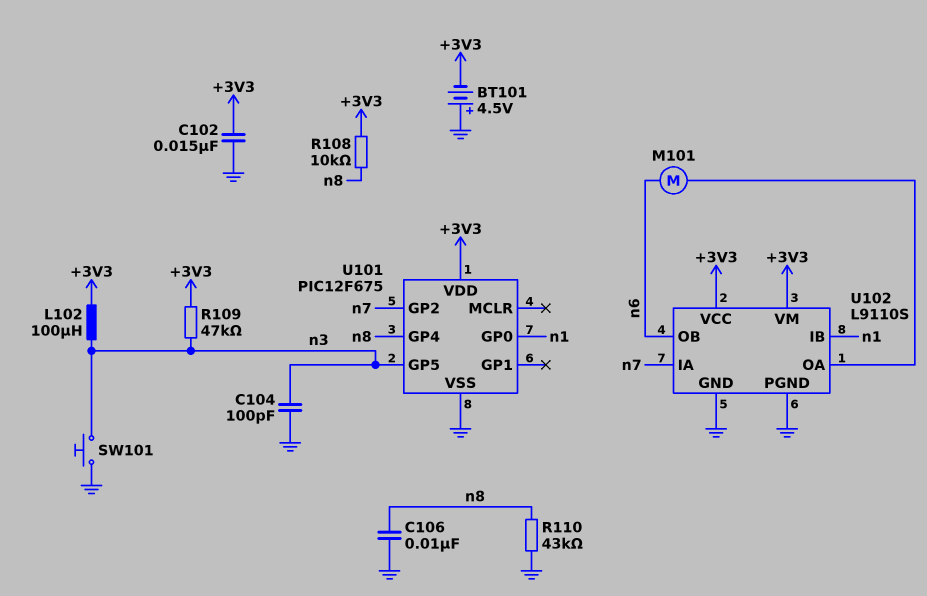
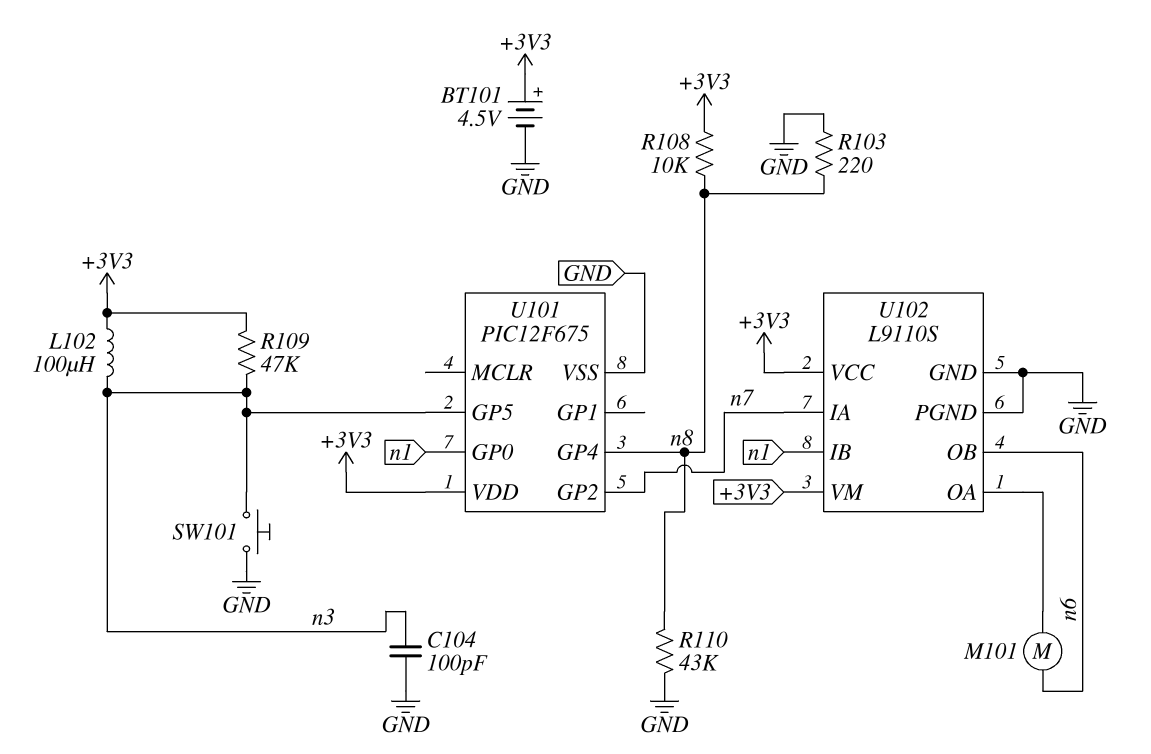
BT101: 4.5V (plus GND, minus +3V3) -> 4.5V (plus +3V3, minus GND)
C102: 15nF (+3V3, GND) -> none
C106: 10nF (GND, n8) -> none
R103: none -> 220 (GND, n8)

